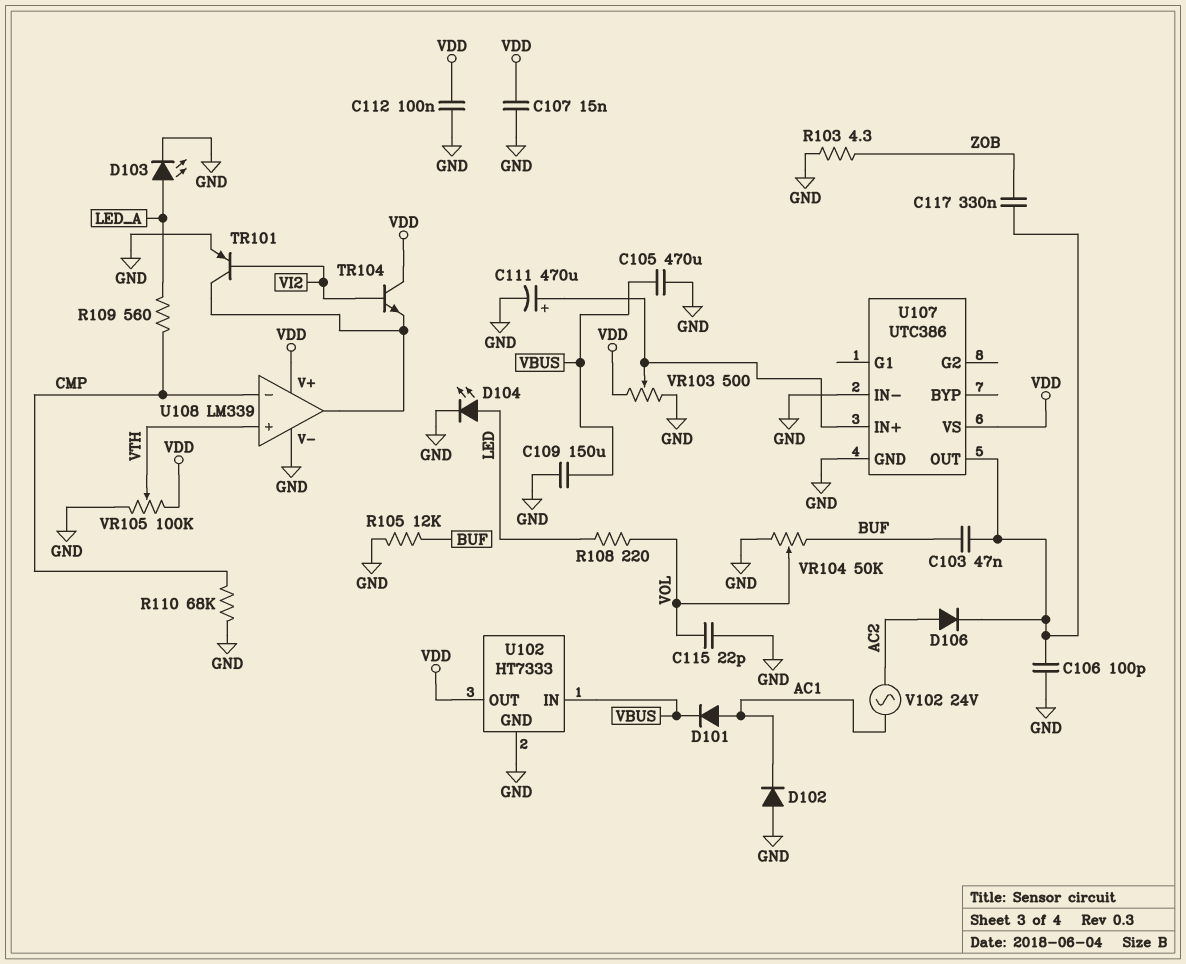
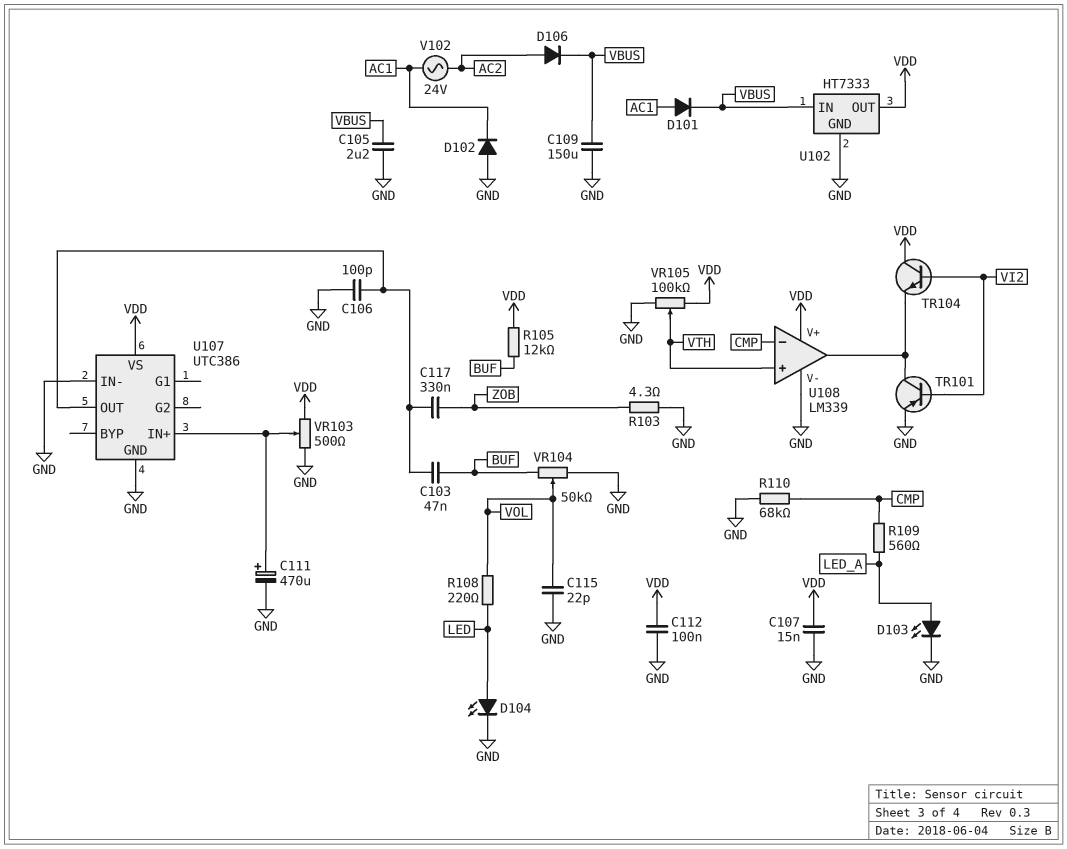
C105: 470uF (GND, VBUS) -> 2.2uF (GND, VBUS)
D106: diode (A AC2, K U107/OUT) -> diode (A AC2, K VBUS)
R105: 12k (BUF, GND) -> 12k (BUF, VDD)

